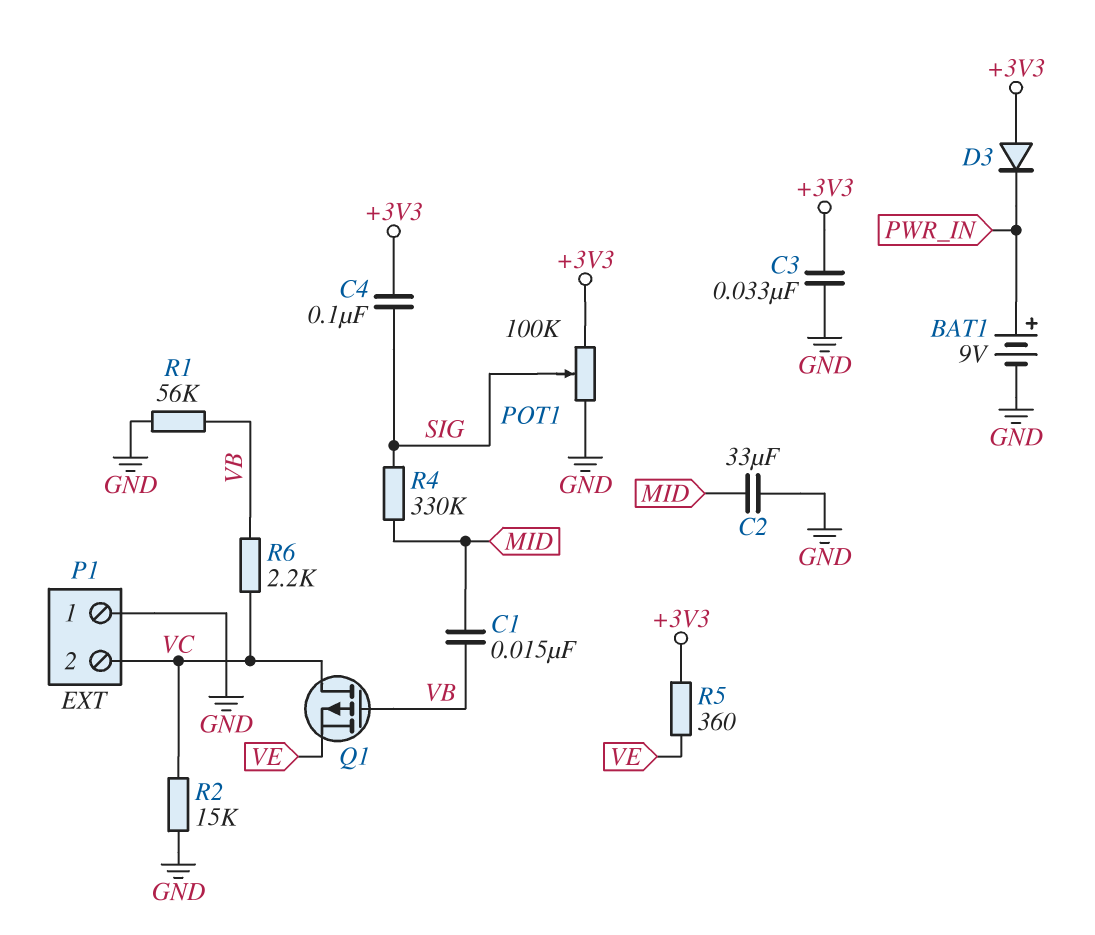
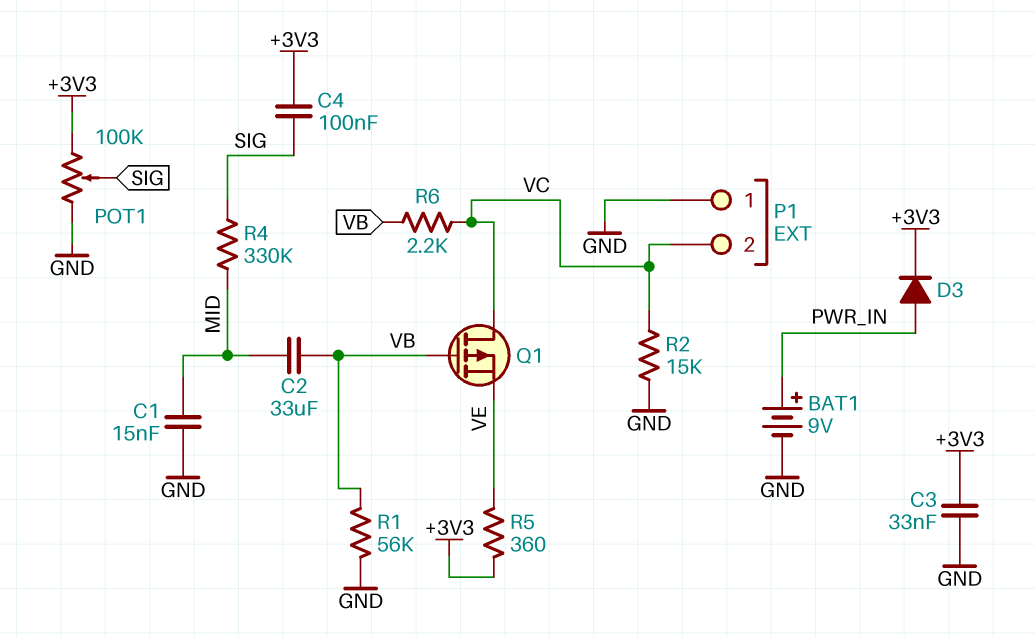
C1: 15nF (MID, VB) -> 15nF (GND, MID)
C2: 33uF (GND, MID) -> 33uF (MID, VB)
D3: diode (A +3V3, K PWR_IN) -> diode (A PWR_IN, K +3V3)

